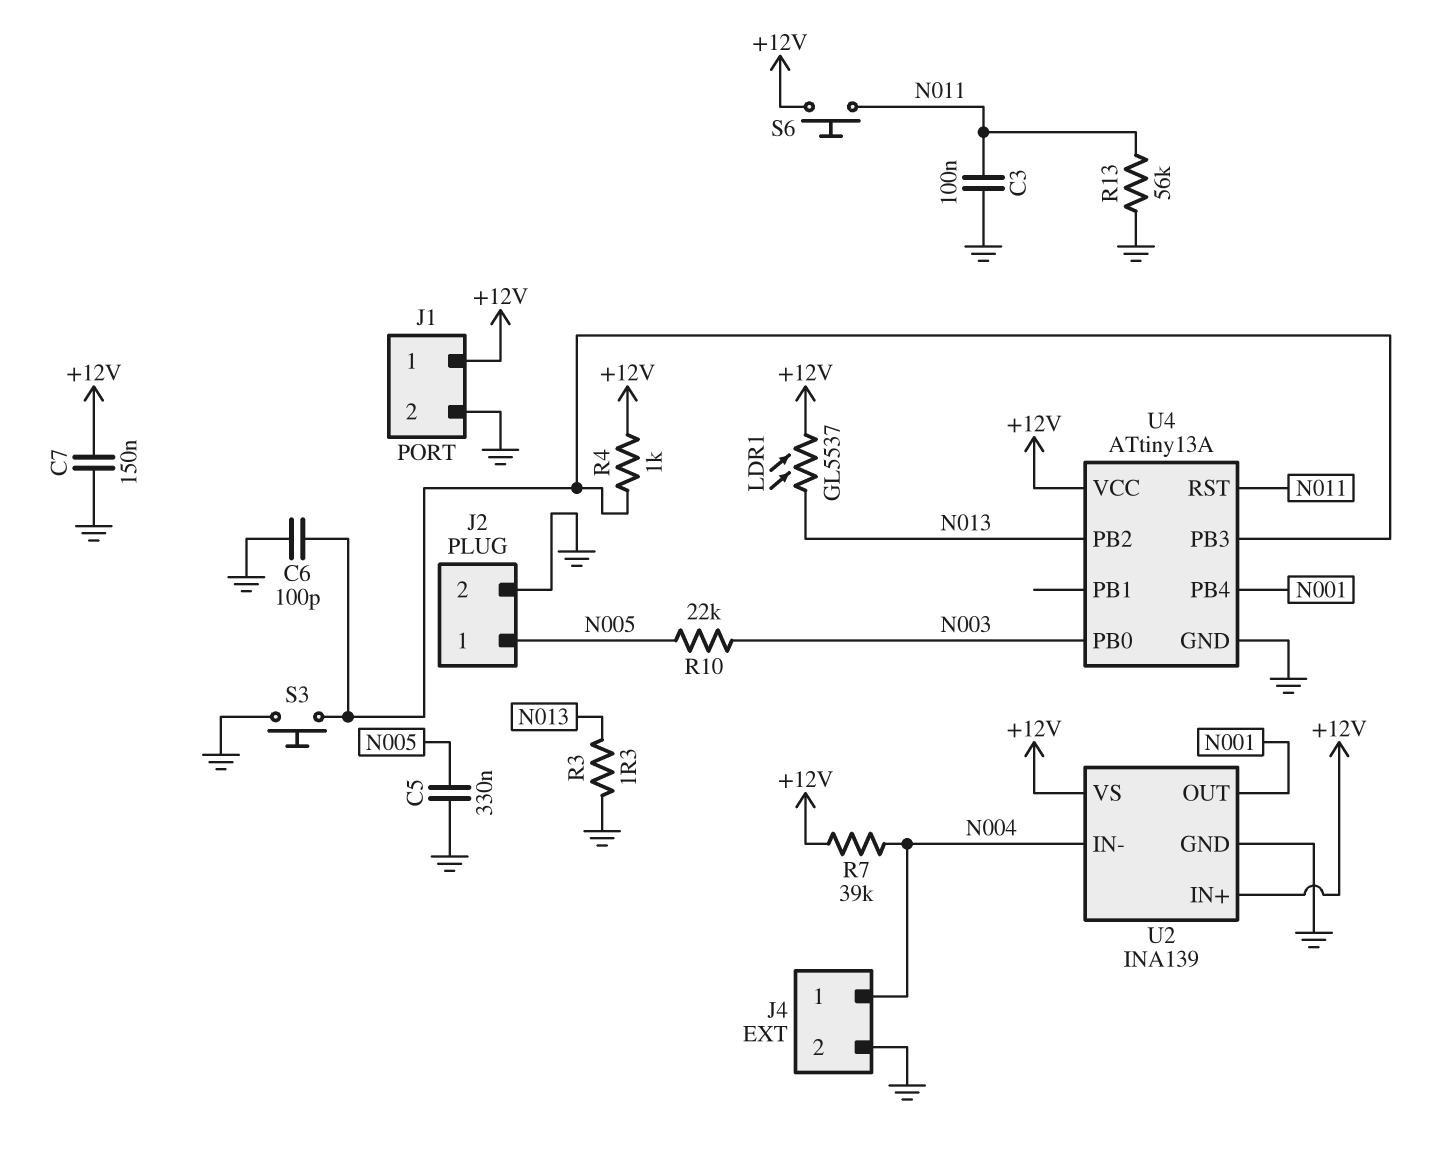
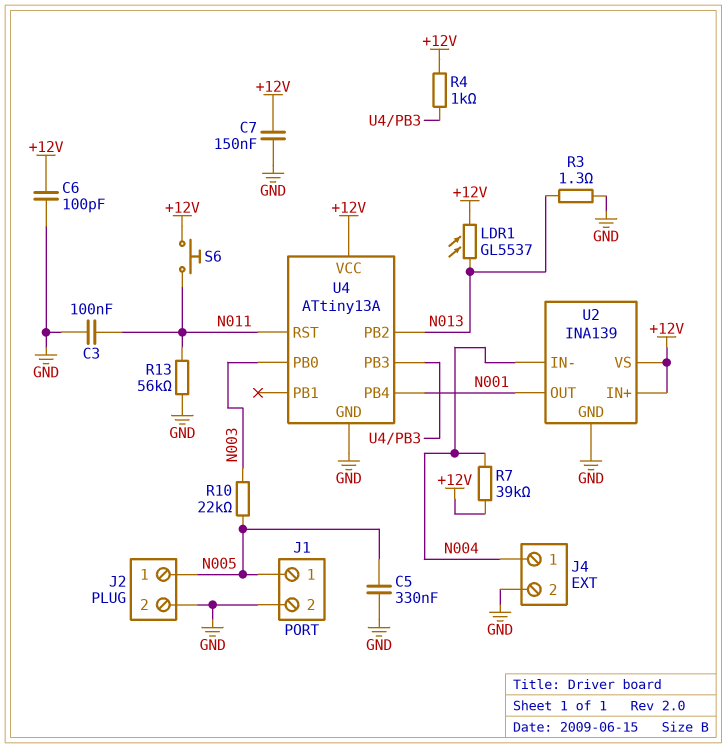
C6: 100pF (GND, U4/PB3) -> 100pF (+12V, GND)
J1 pin 1: +12V -> N005
S3: button (GND, U4/PB3) -> none

